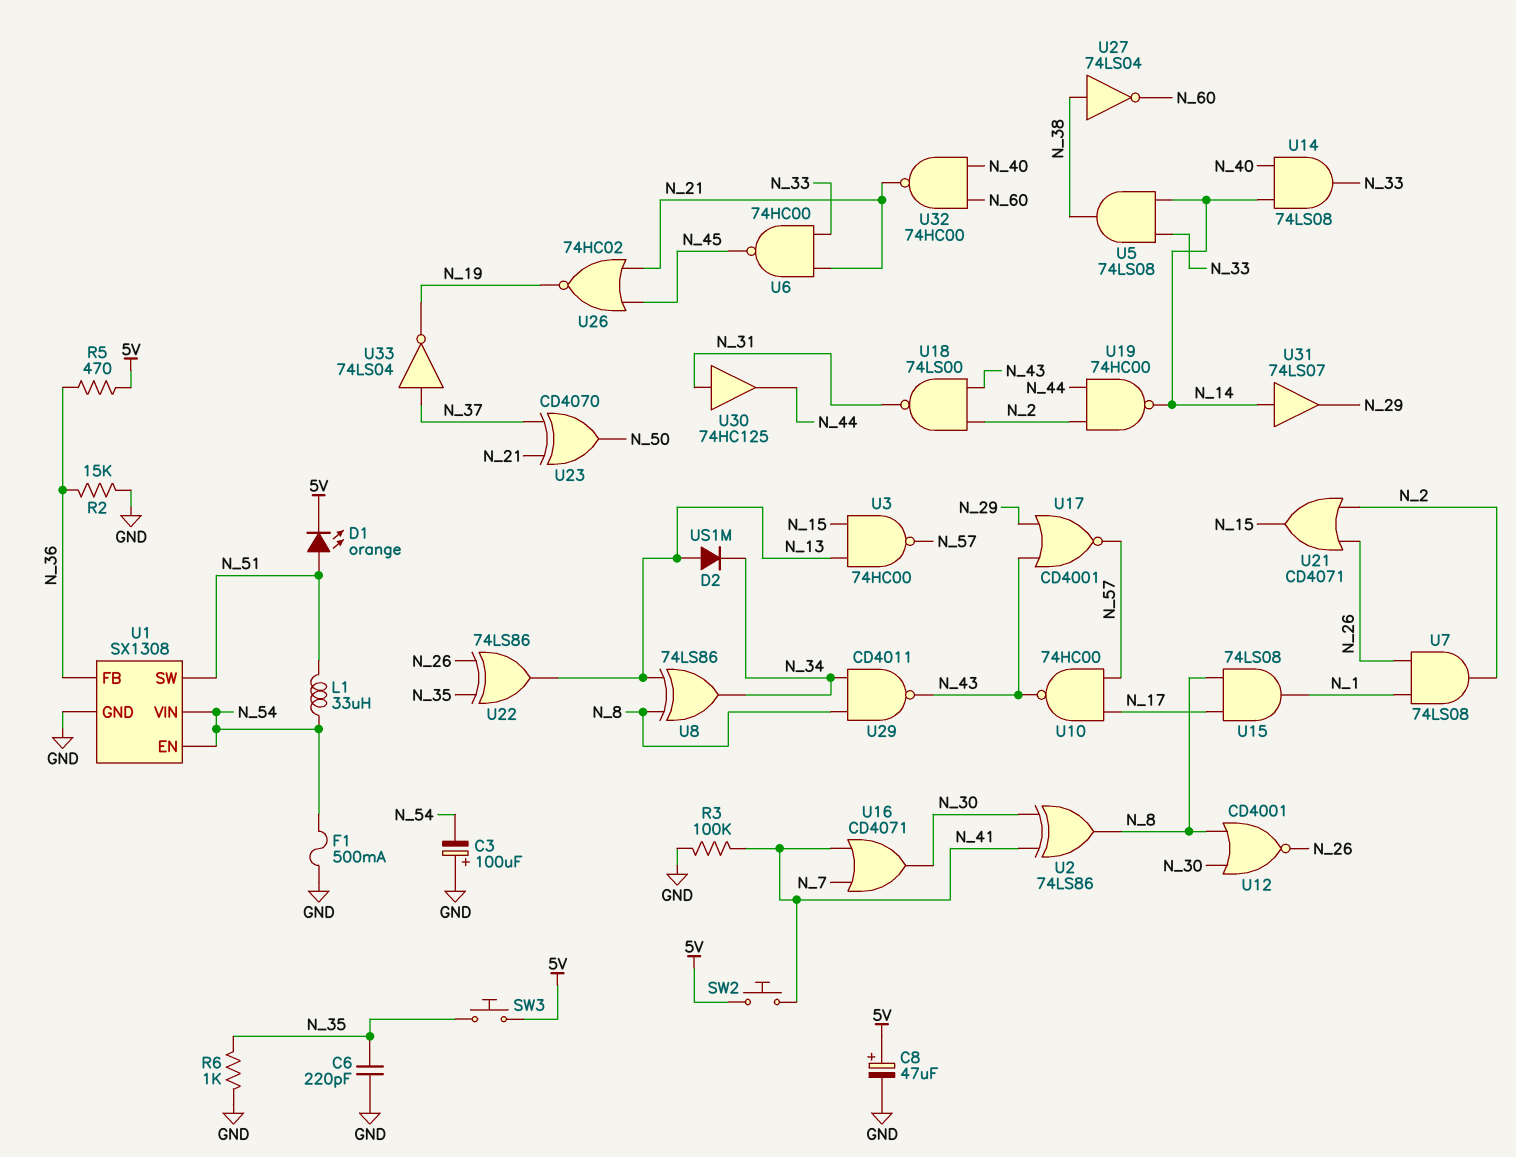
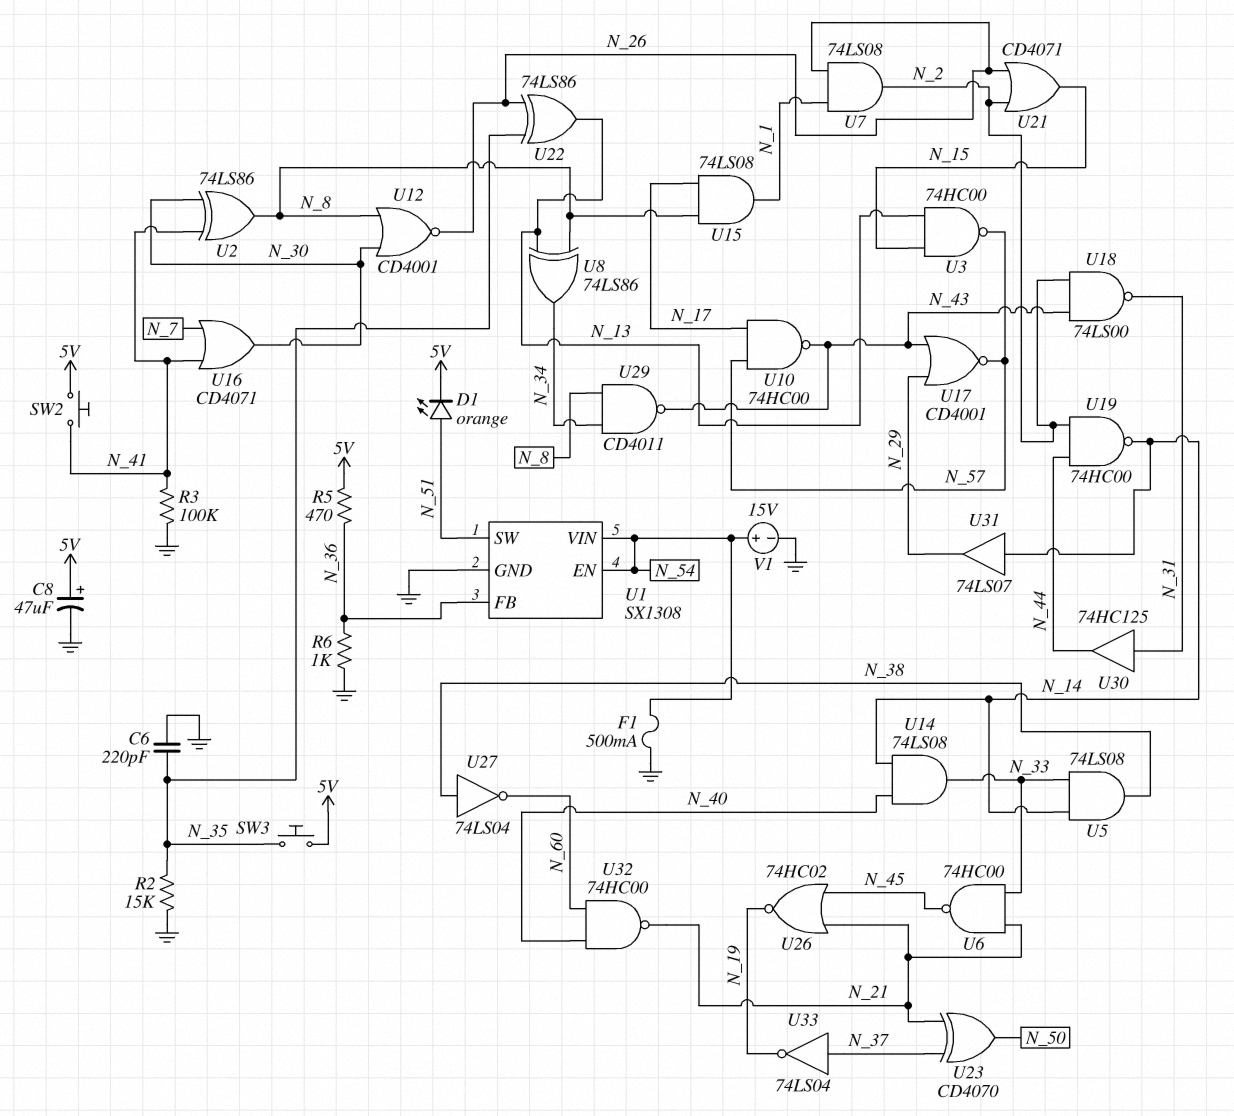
C3: 100uF (plus GND, minus N_54) -> none
D2: diode US1M (A N_13, K N_34) -> none
L1: 33uH (N_51, N_54) -> none
R2: 15k (GND, N_36) -> 15k (GND, N_35)
R6: 1k (GND, N_35) -> 1k (GND, N_36)
V1: none -> 15V (plus N_54, minus GND)

